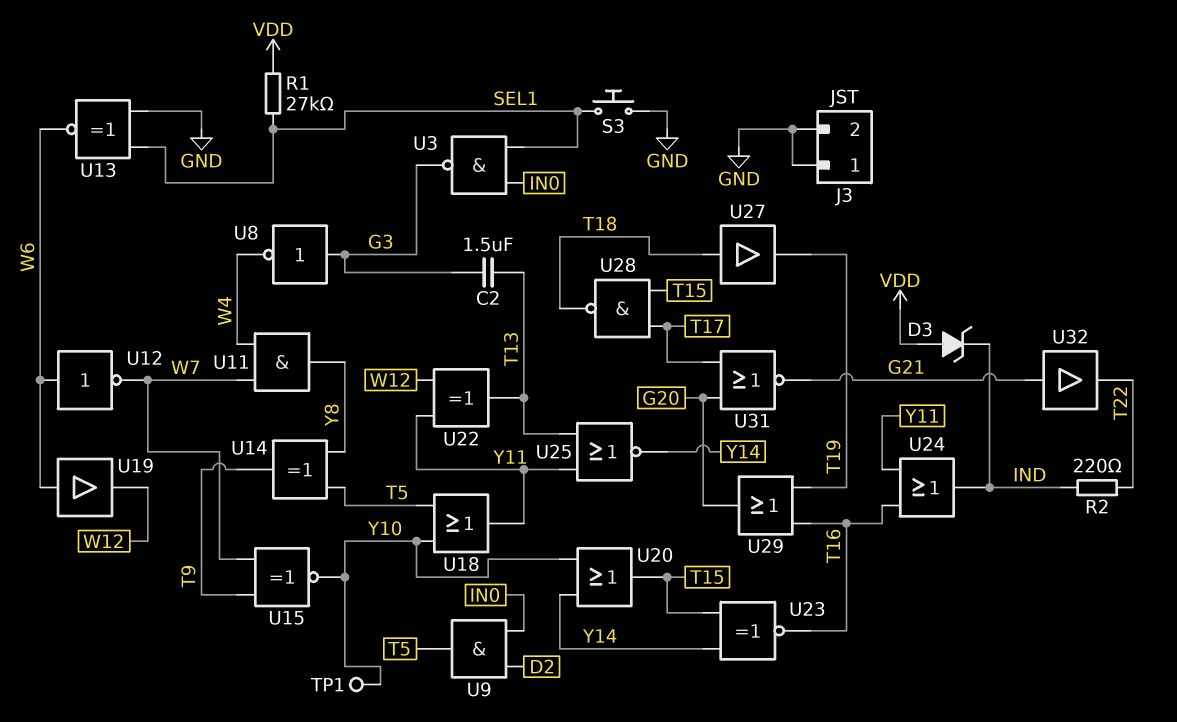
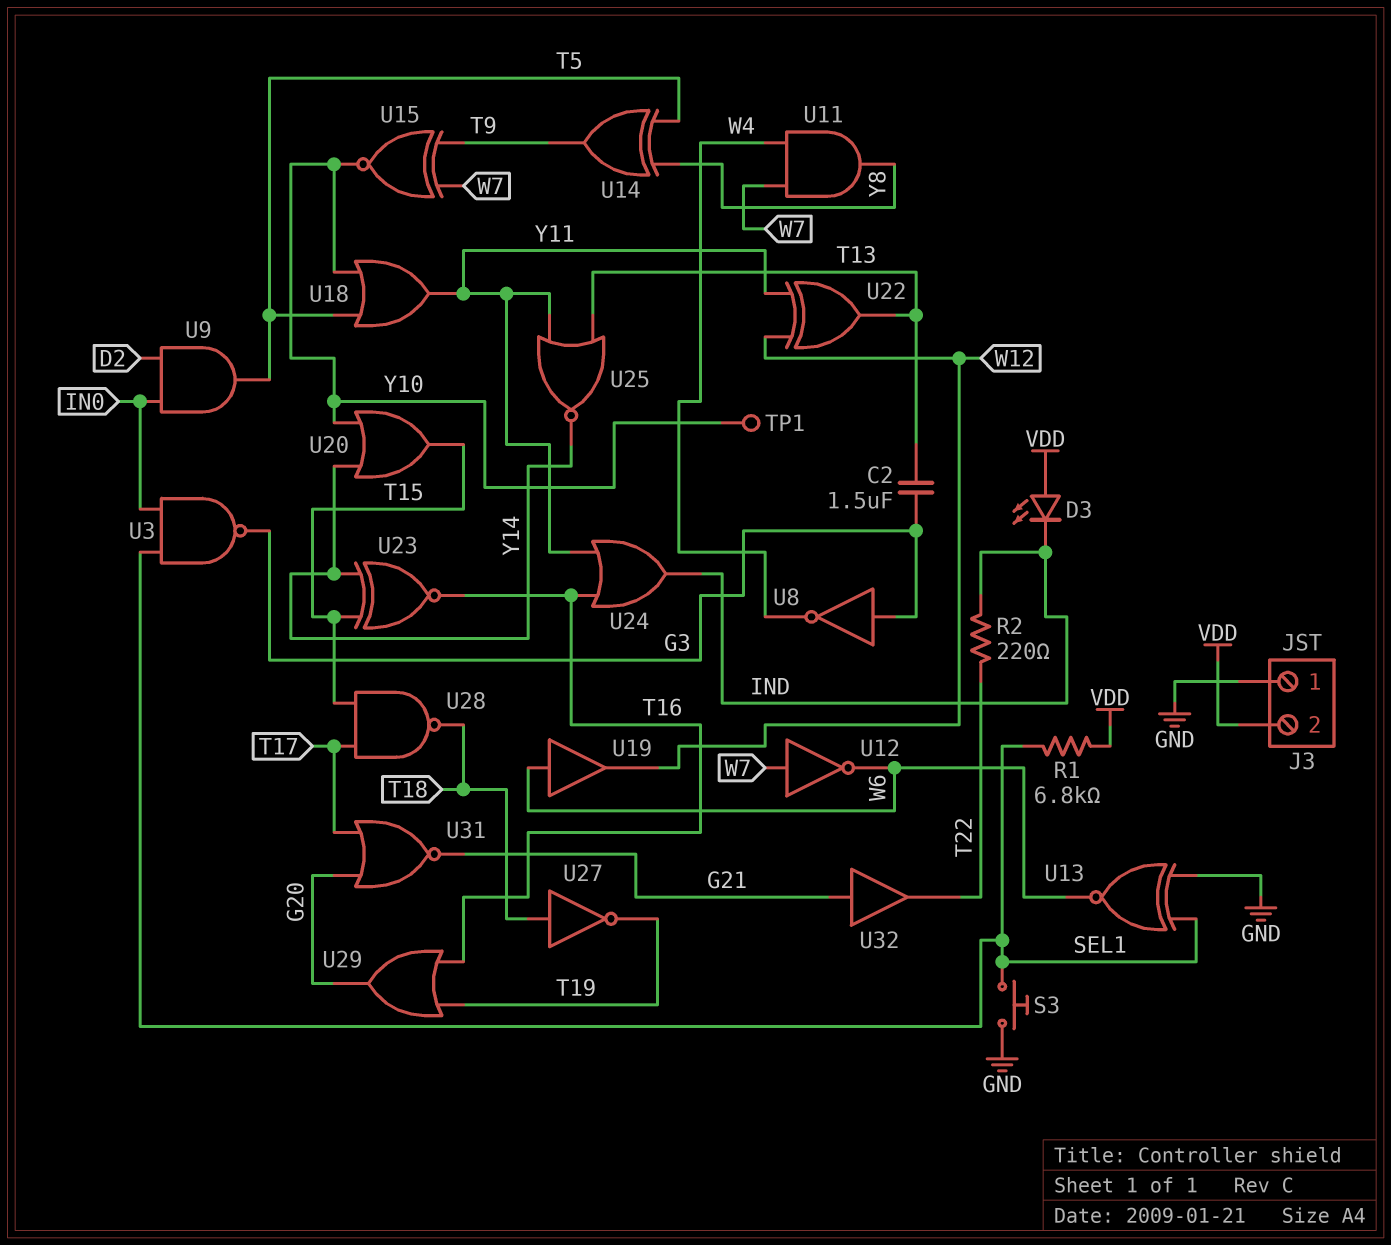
D3: zener (A VDD, K IND) -> LED (A VDD, K IND)
J3 pin 2: GND -> VDD
R1: 27k (SEL1, VDD) -> 6.8k (SEL1, VDD)
U12: NOT (in W6, out W7) -> NOT (in W7, out W6)
U27: buffer (in T18, out T19) -> NOT (in T18, out T19)

